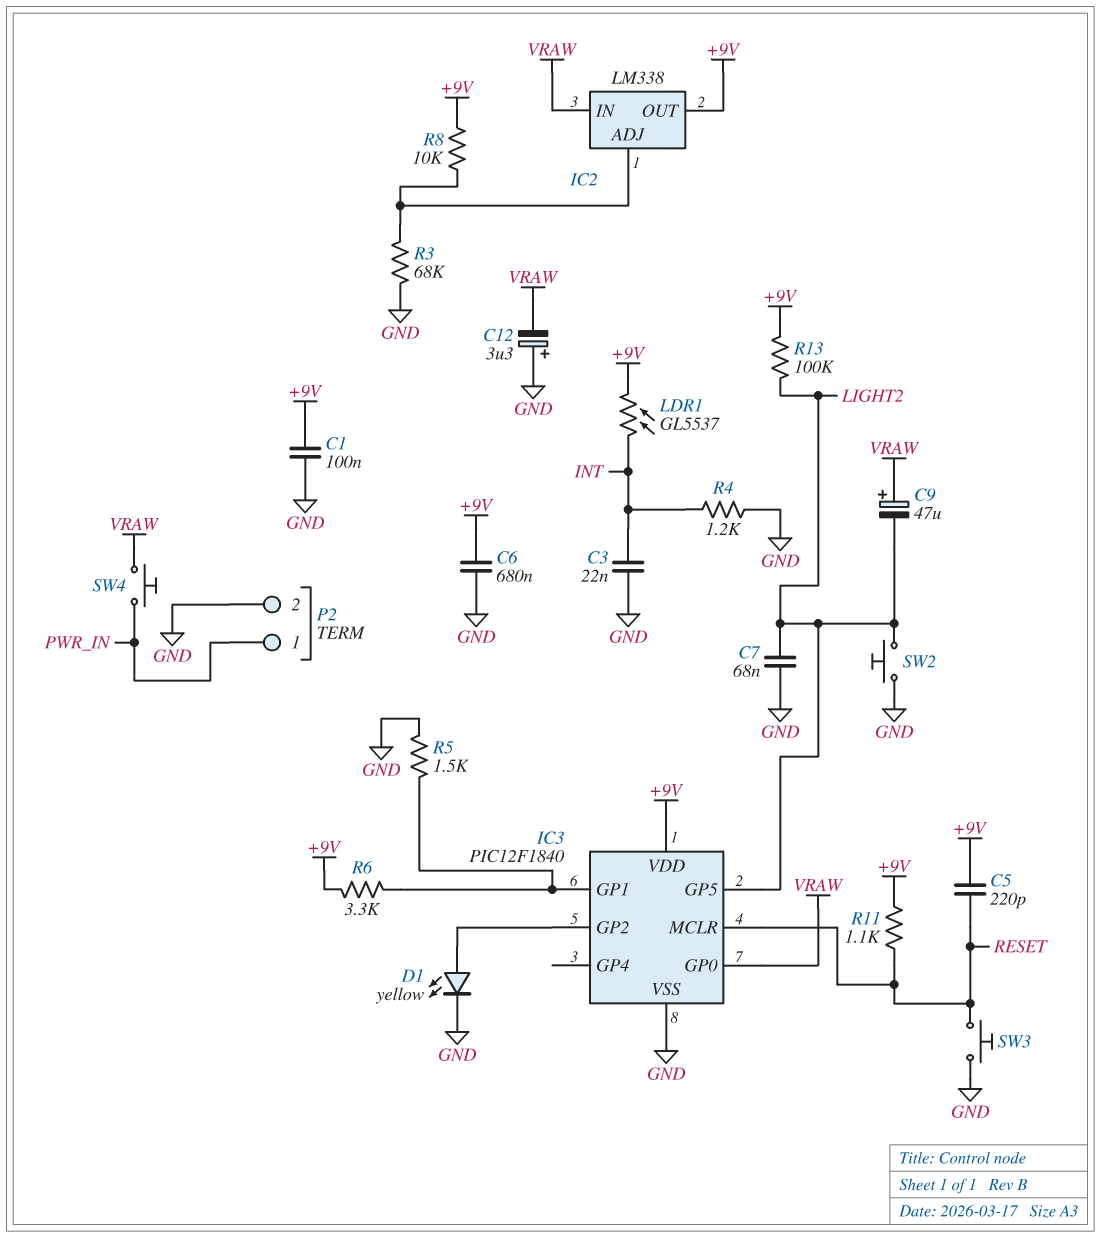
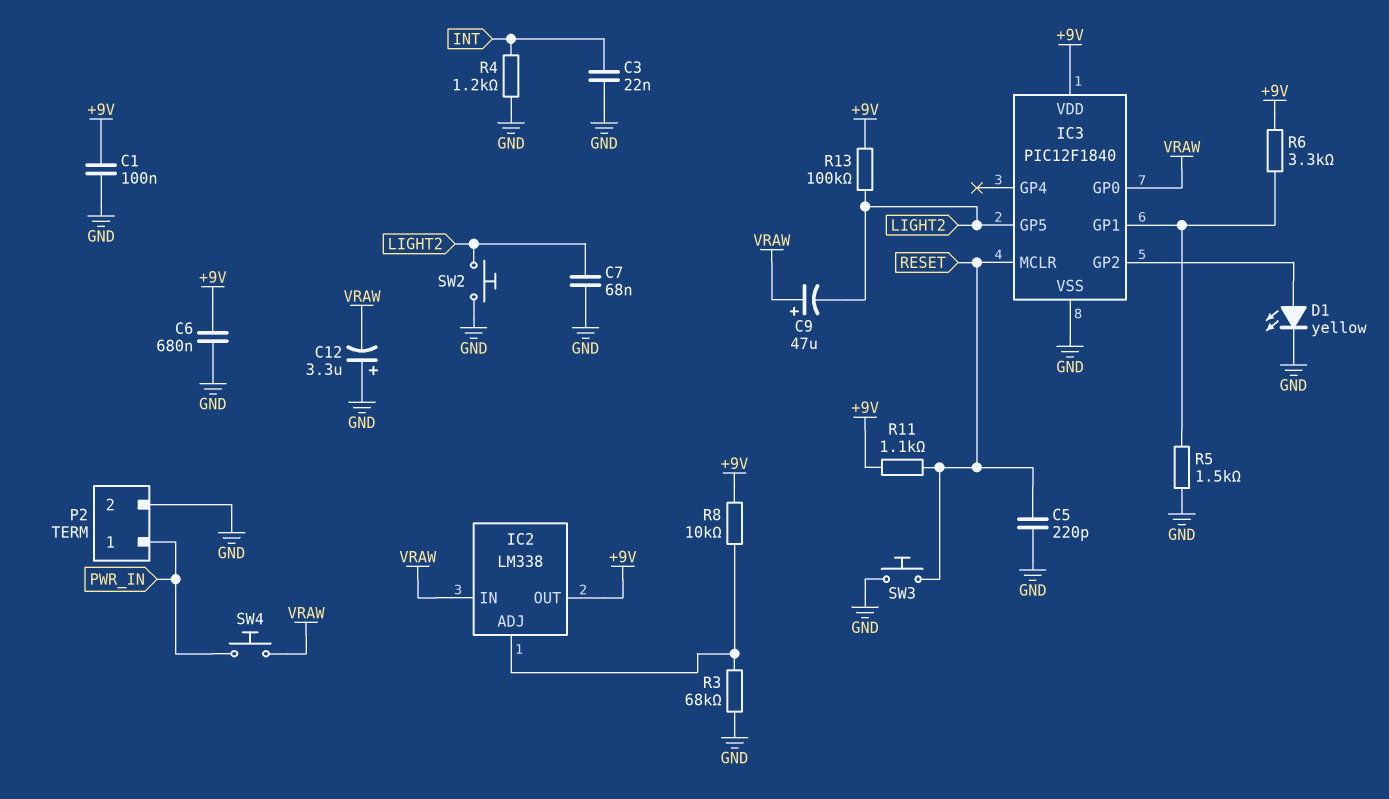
C5: 220pF (+9V, RESET) -> 220pF (GND, RESET)
LDR1: GL5537 (+9V, INT) -> none

